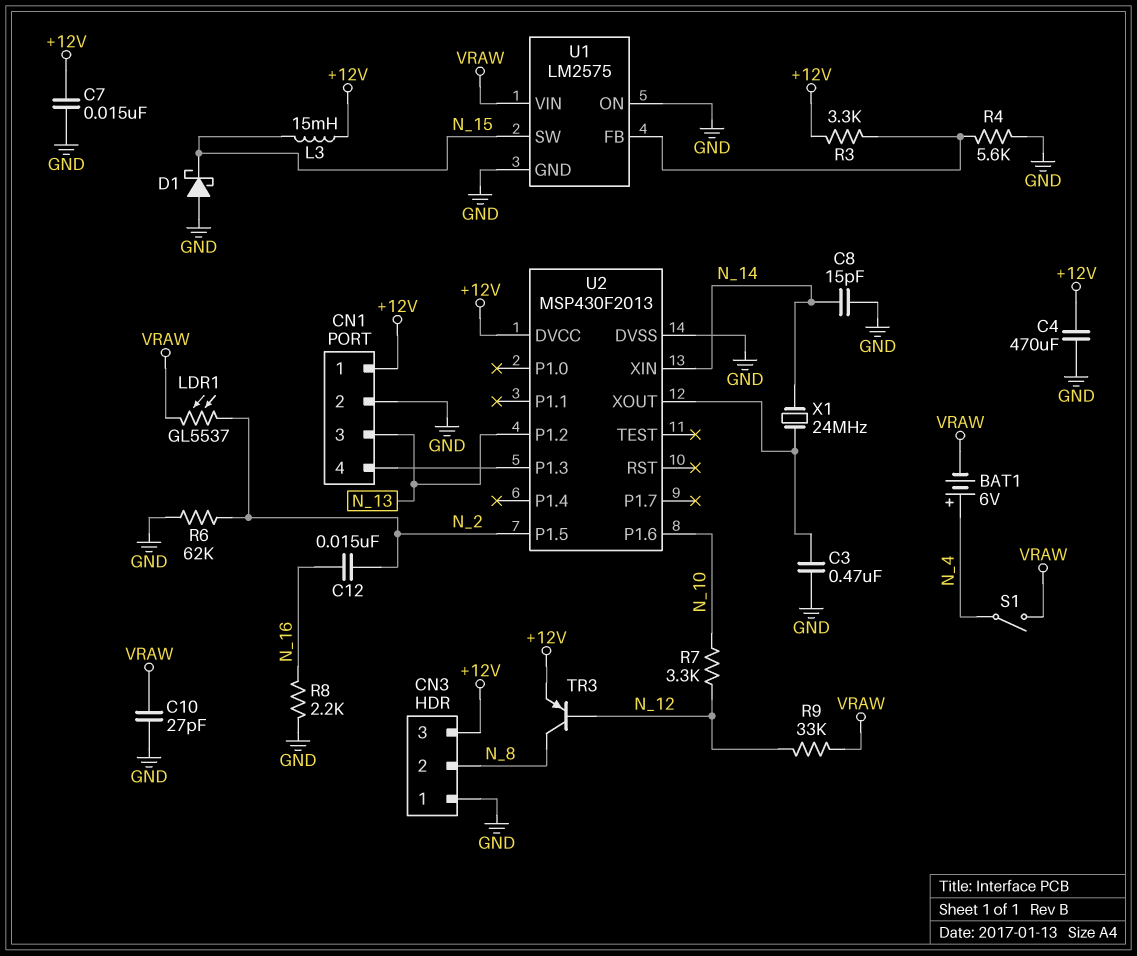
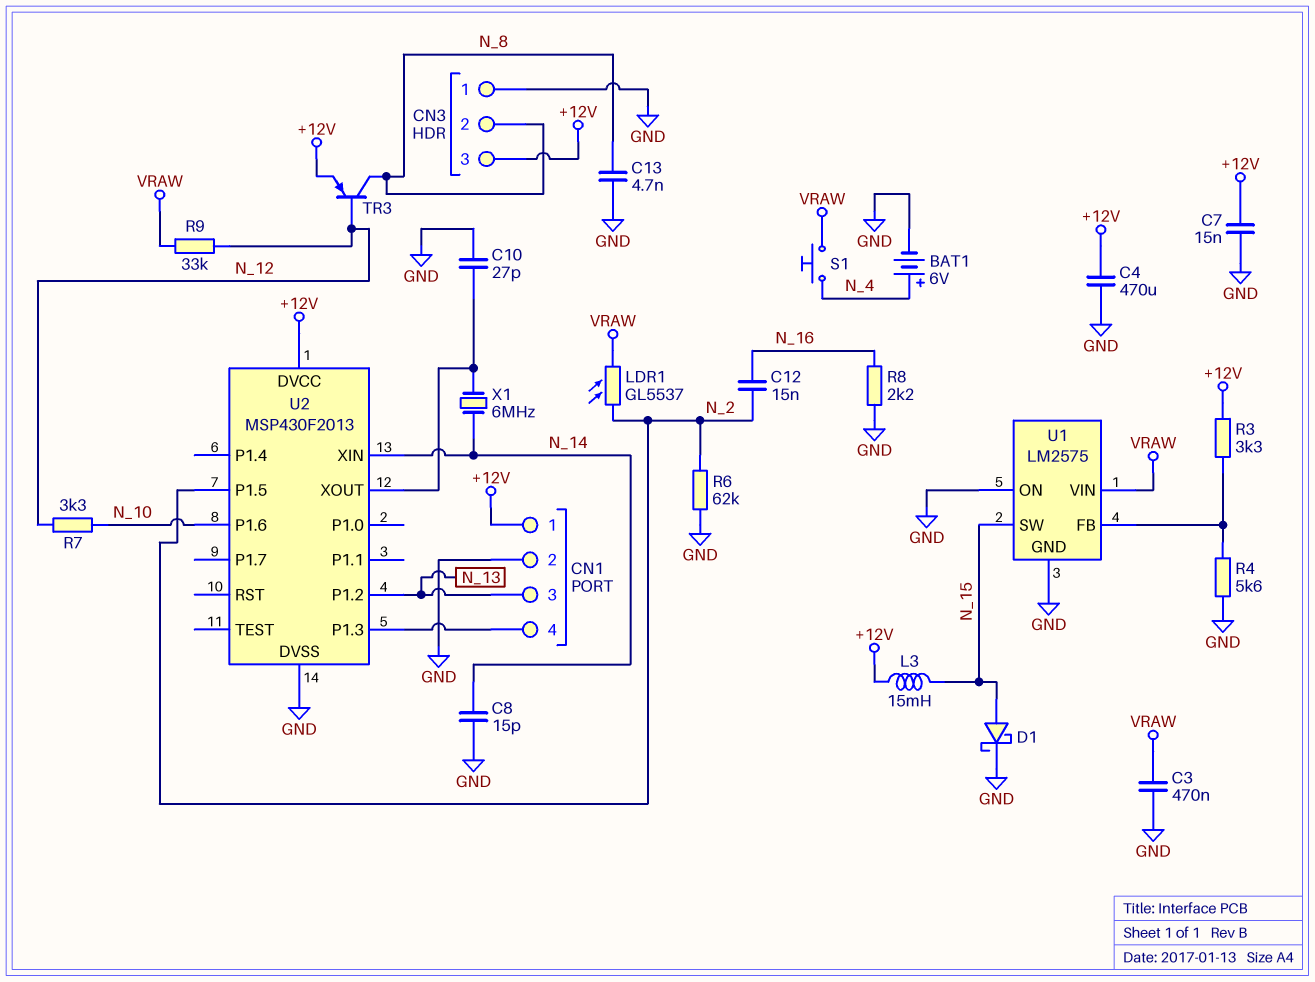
BAT1: 6V (plus N_4, minus VRAW) -> 6V (plus N_4, minus GND)
C3: 470nF (GND, U2/XOUT) -> 470nF (GND, VRAW)
C10: 27pF (GND, VRAW) -> 27pF (GND, U2/XOUT)
C13: none -> 4.7nF (GND, N_8)
D1: schottky (A GND, K N_15) -> schottky (A N_15, K GND)
S1: switch (N_4, VRAW) -> button (N_4, VRAW)
X1: 24MHz (N_14, U2/XOUT) -> 6MHz (N_14, U2/XOUT)

